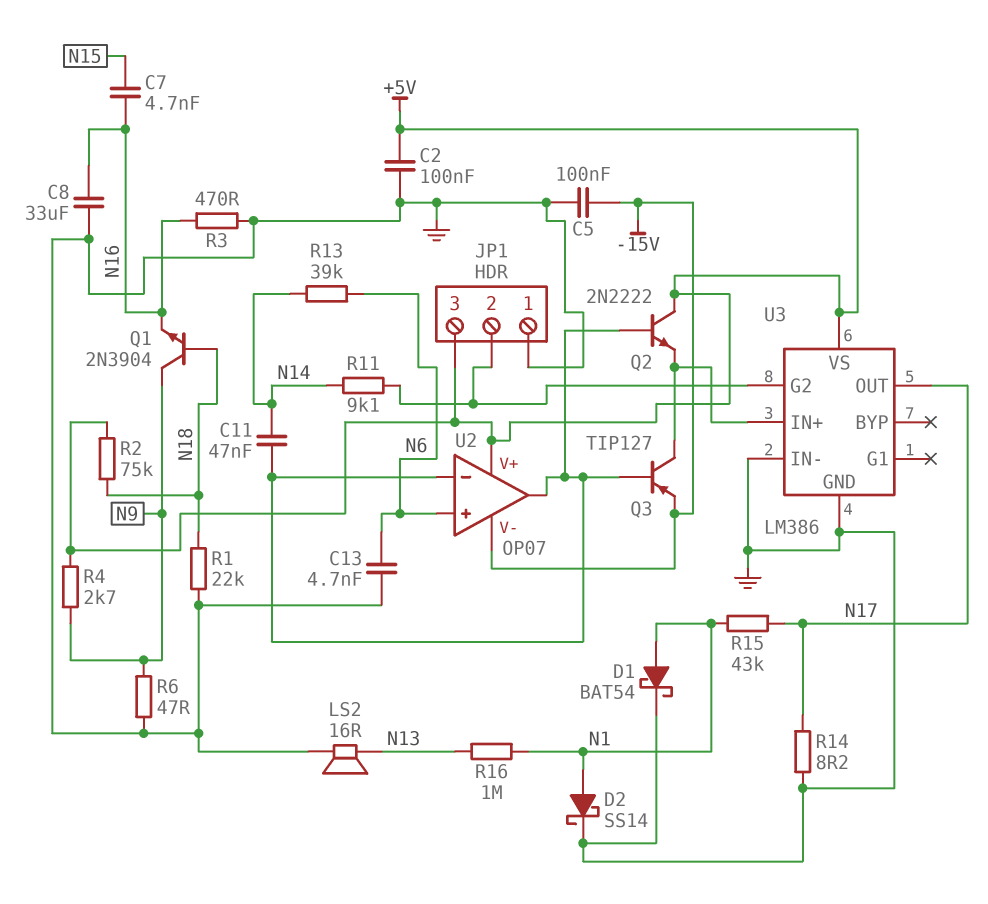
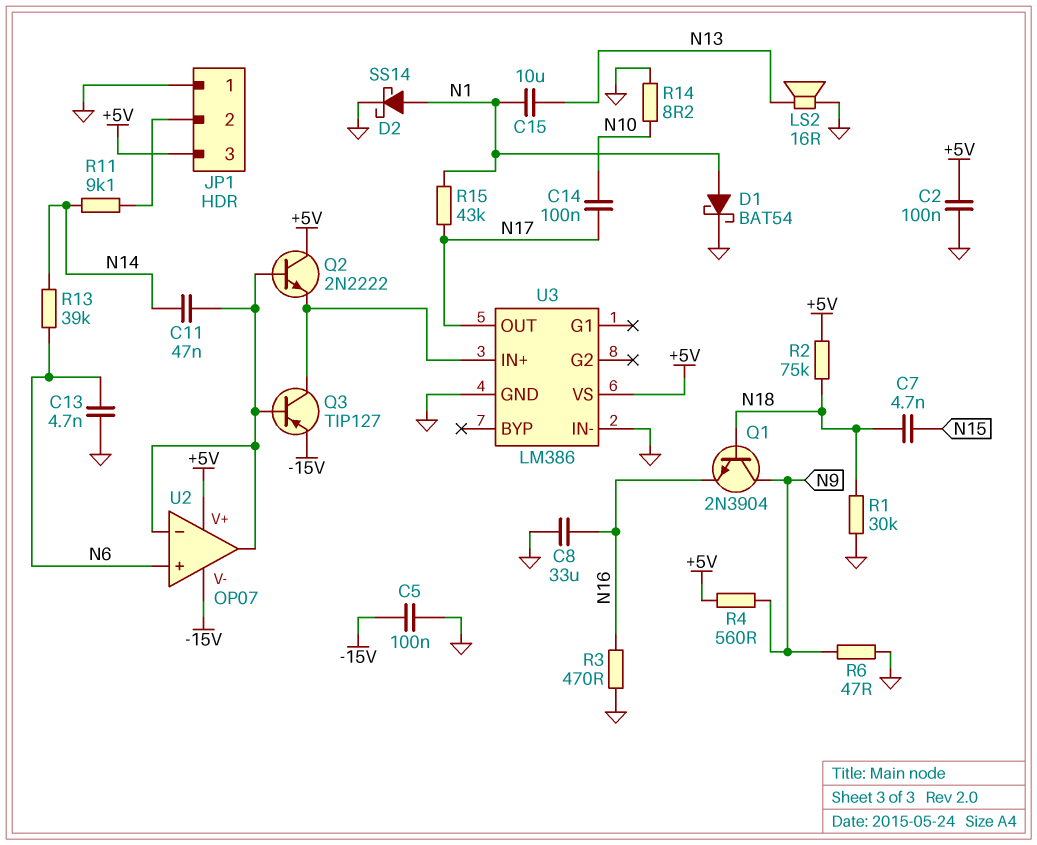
C7: 4.7nF (N15, N16) -> 4.7nF (N15, N18)
C14: none -> 100nF (N10, N17)
C15: none -> 10uF (N1, N13)
R1: 22k (GND, N18) -> 30k (GND, N18)
R4: 2.7k (+5V, N9) -> 560 (+5V, N9)
R14: 8.2 (GND, N17) -> 8.2 (GND, N10)
R16: 1M (N1, N13) -> none
U3 pin G2: JP1/2 -> none

